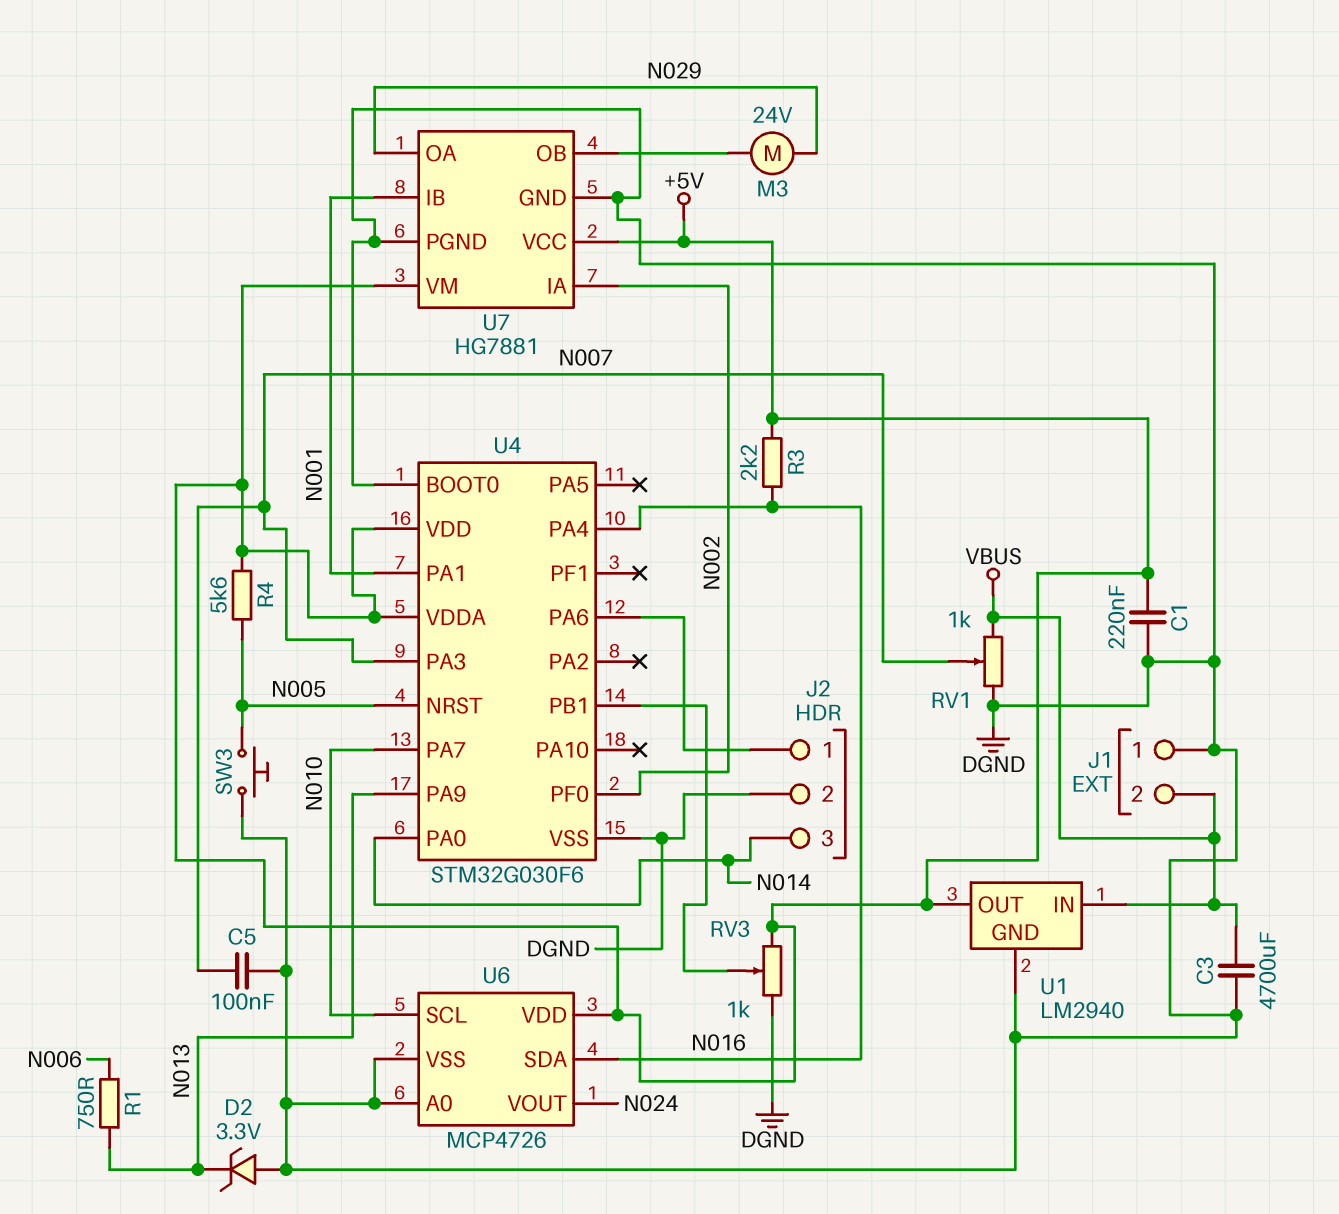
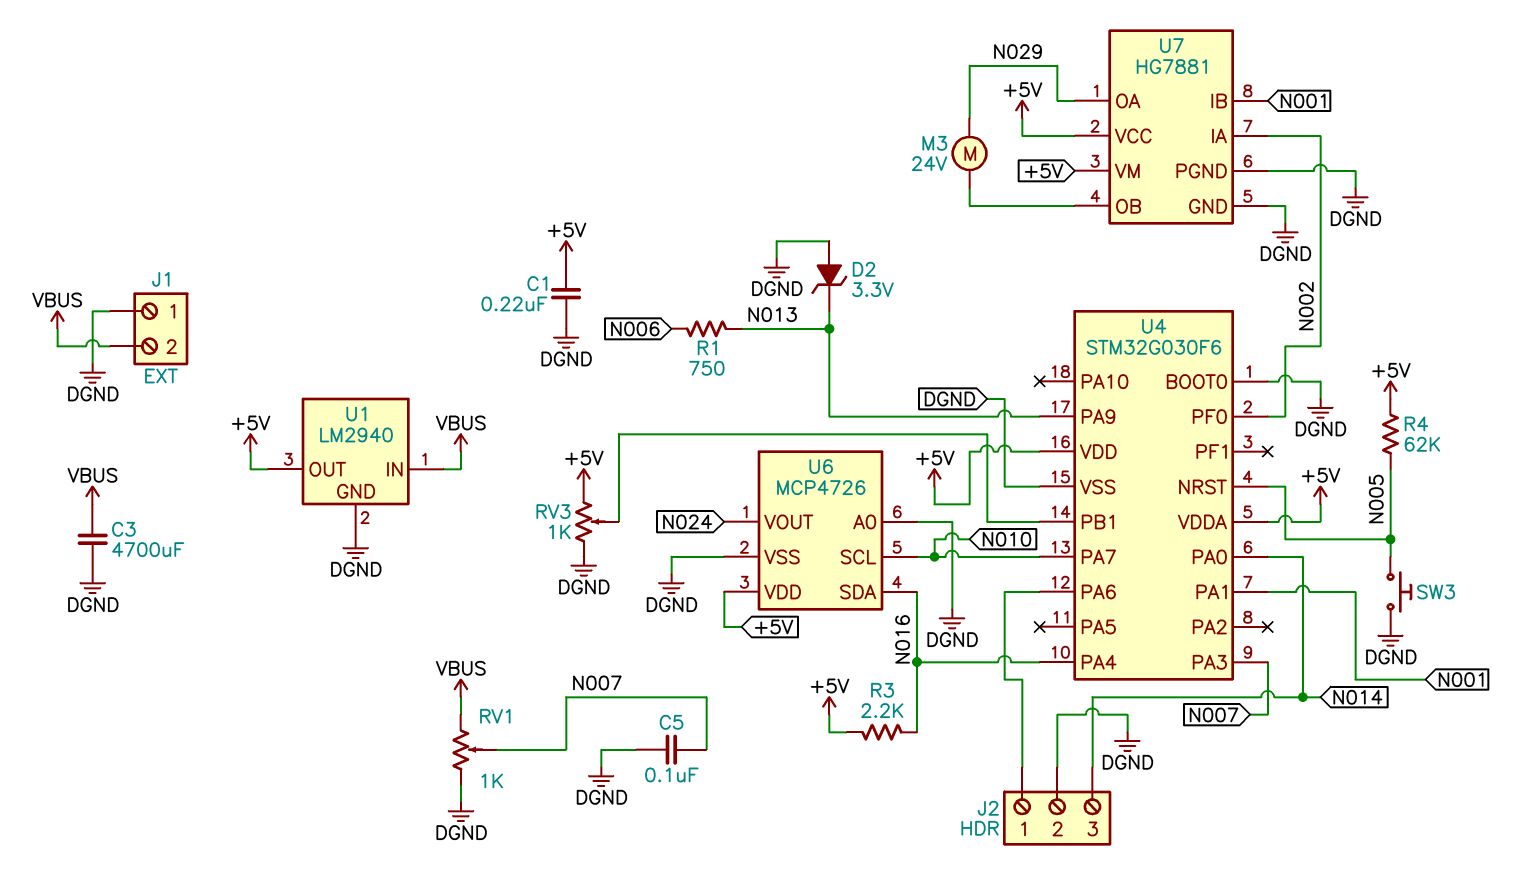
R4: 5.6k (+5V, N005) -> 62k (+5V, N005)

